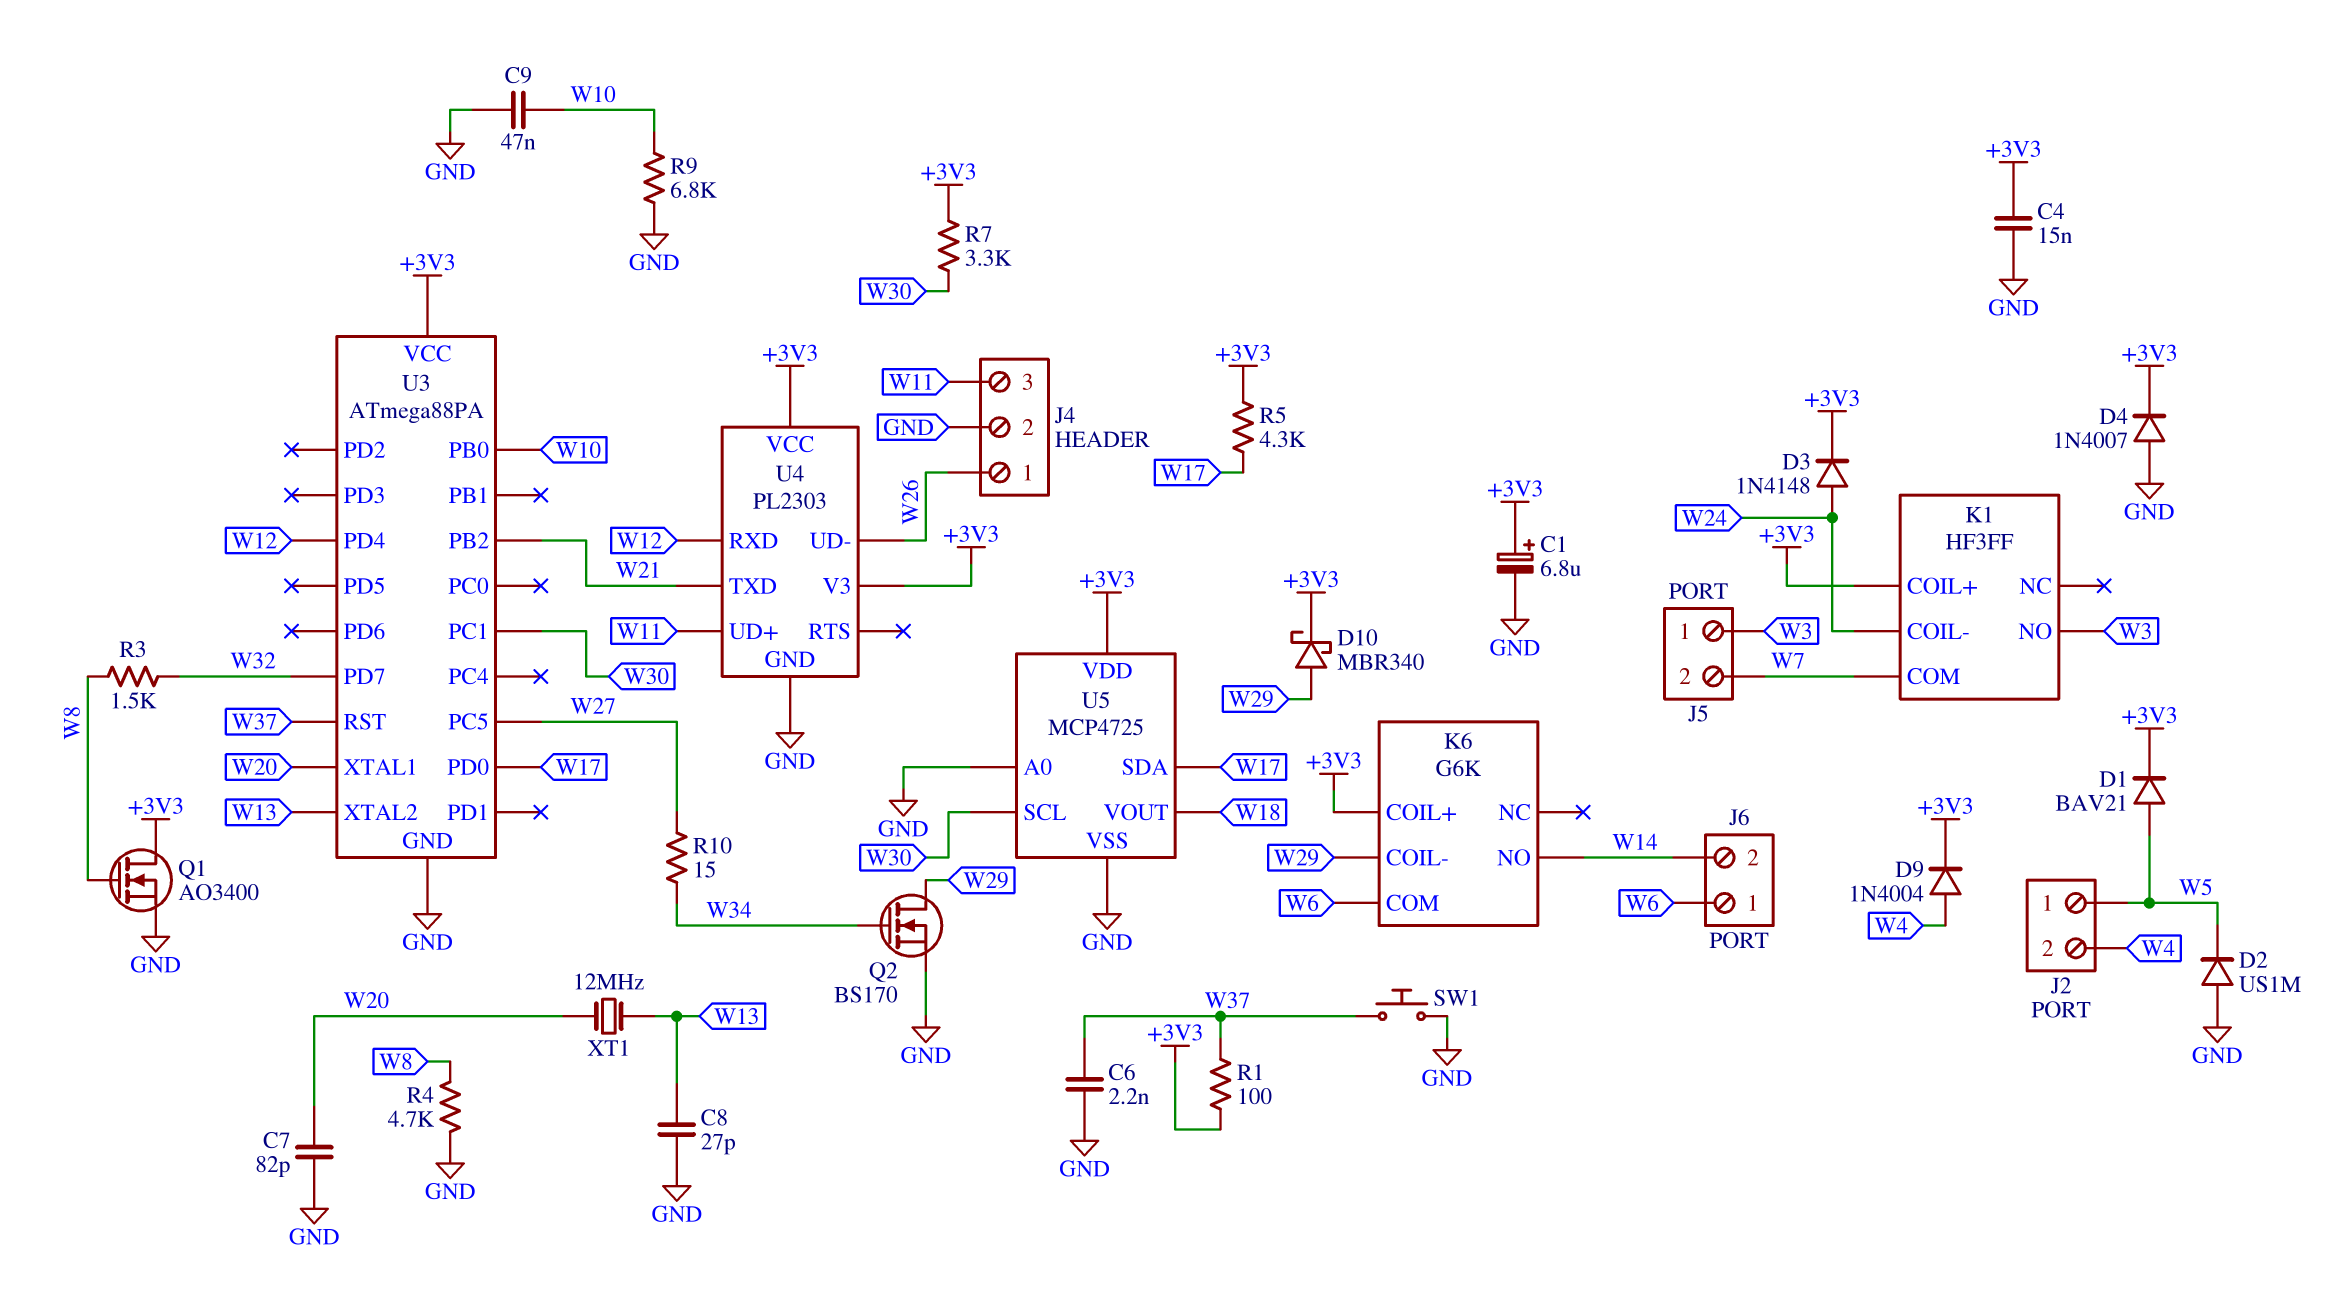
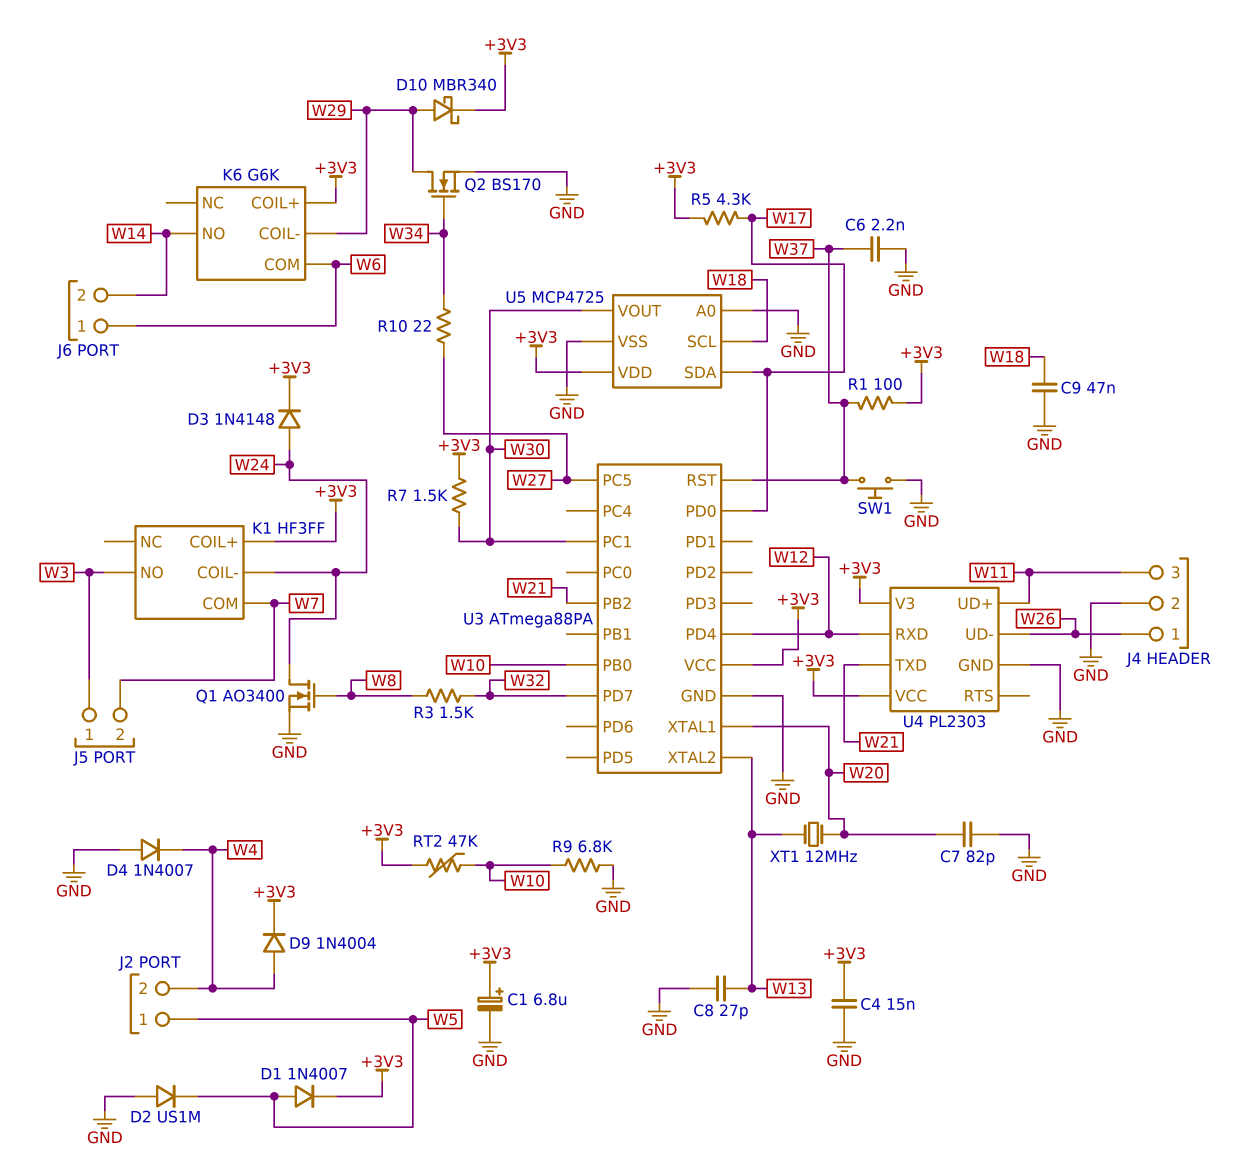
C9: 47nF (GND, W10) -> 47nF (GND, W18)
D1: diode BAV21 (A W5, K +3V3) -> diode 1N4007 (A W5, K +3V3)
D4: diode 1N4007 (A GND, K +3V3) -> diode 1N4007 (A GND, K W4)
Q1: NMOS AO3400 (G W8, D +3V3, S GND) -> NMOS AO3400 (G W8, D W24, S GND)
R4: 4.7k (GND, W8) -> none
R7: 3.3k (+3V3, W30) -> 1.5k (+3V3, W30)
R10: 15 (W27, W34) -> 22 (W27, W34)
RT2: none -> 47k (+3V3, W10)
U5 pin SCL: W30 -> W18
U5 pin VOUT: W18 -> W30

